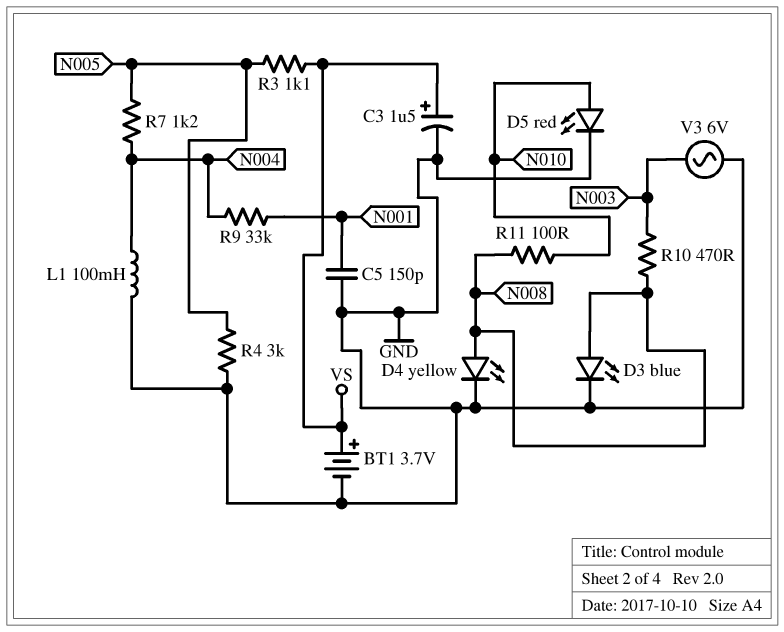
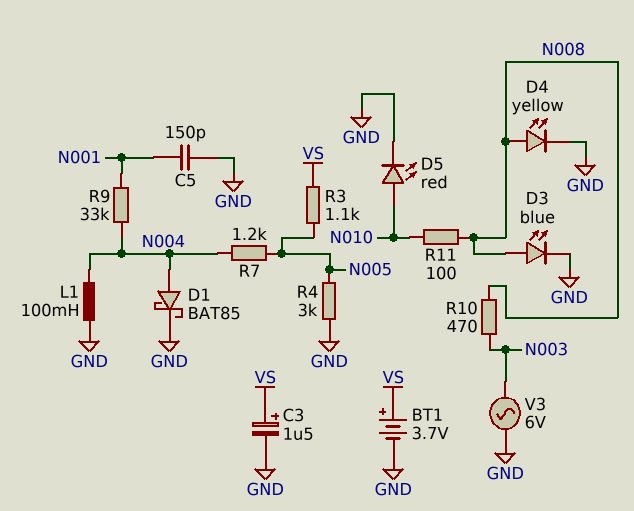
D1: none -> schottky BAT85 (A N004, K GND)

